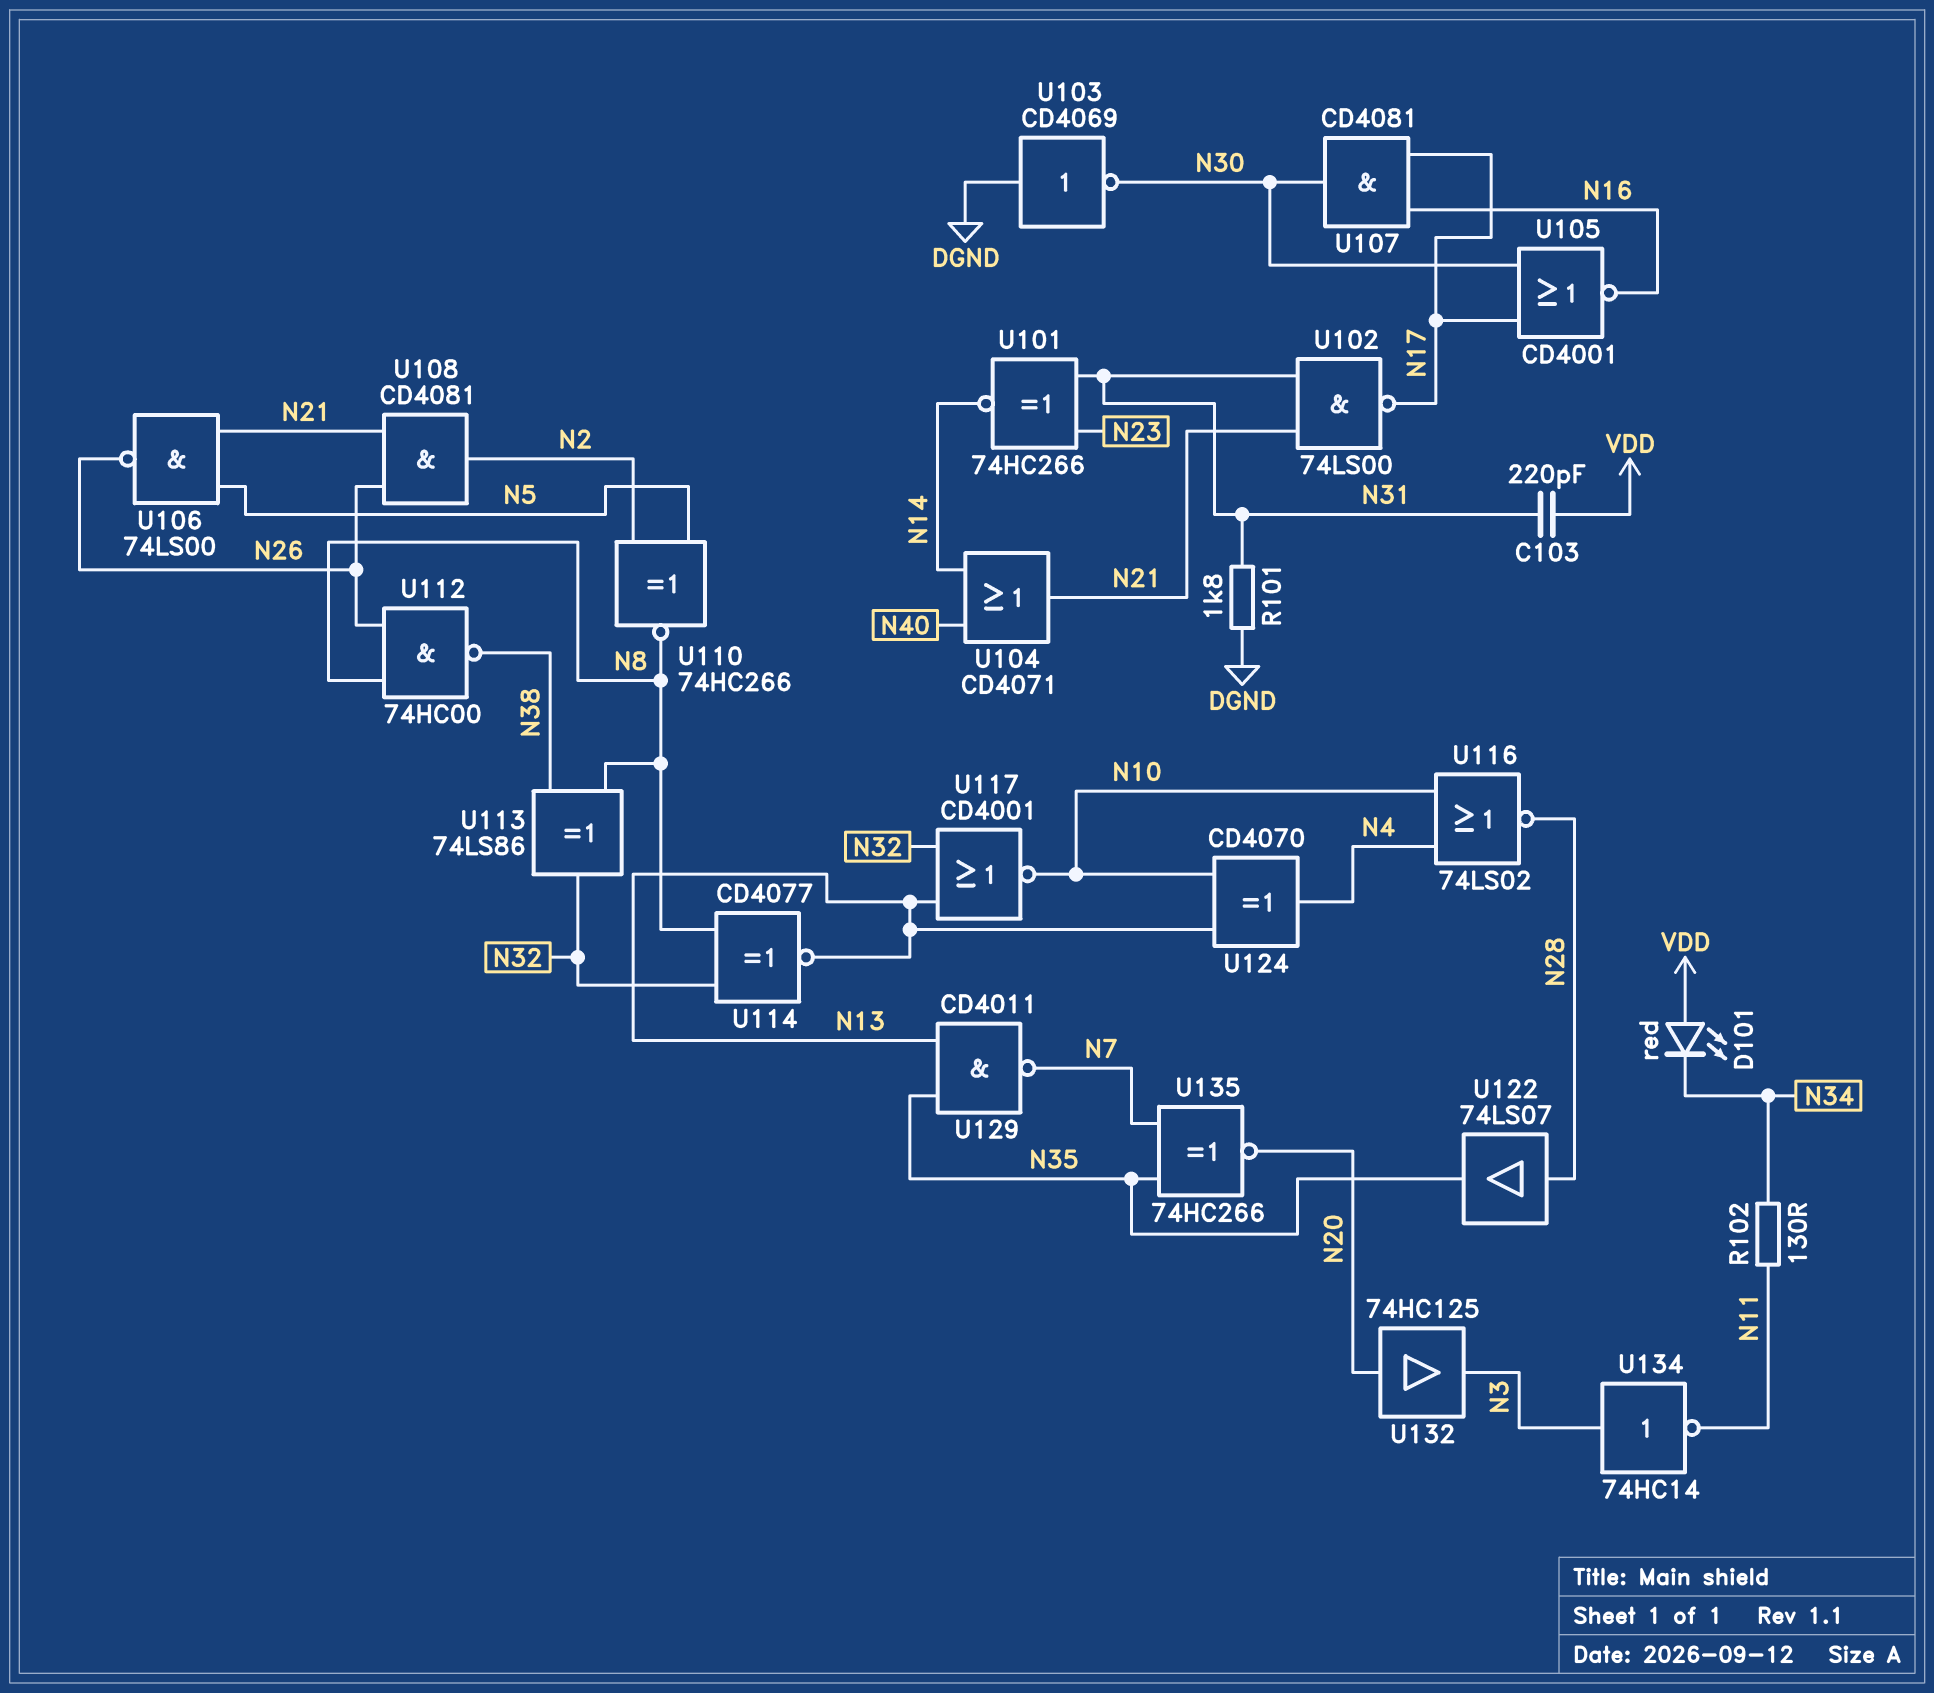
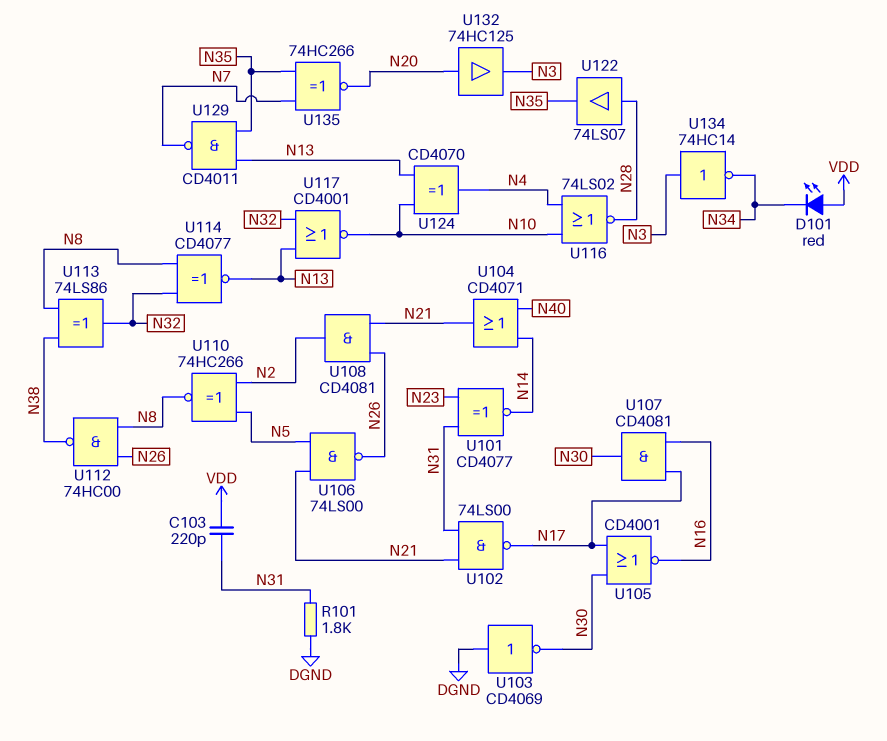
R102: 130 (N11, N34) -> none
U101: XNOR 74HC266 (in N23, in N31, out N14) -> XNOR CD4077 (in N23, in N31, out N14)
U134: NOT 74HC14 (in N3, out N11) -> NOT 74HC14 (in N3, out N34)

